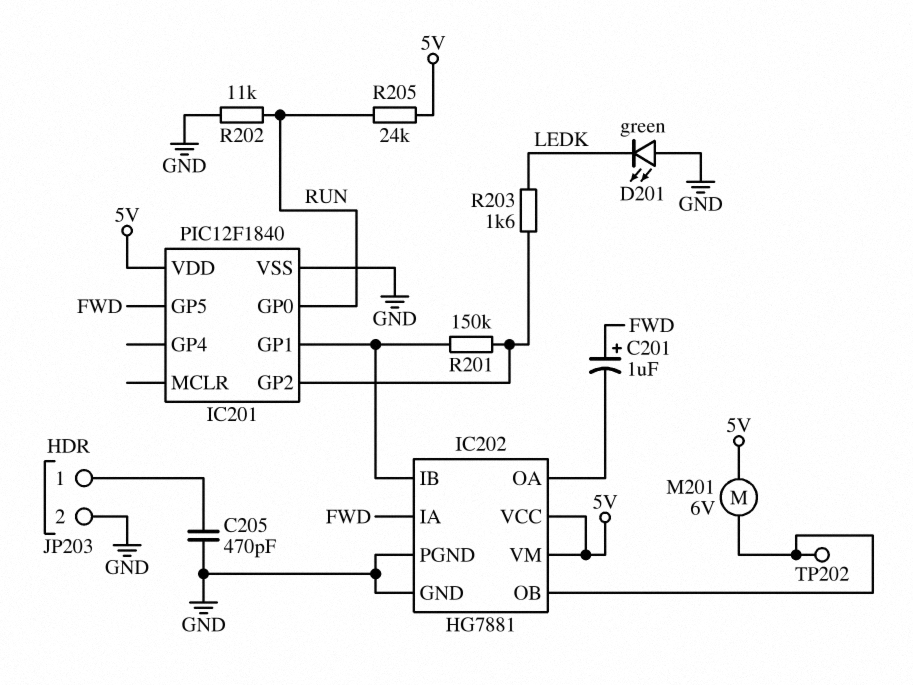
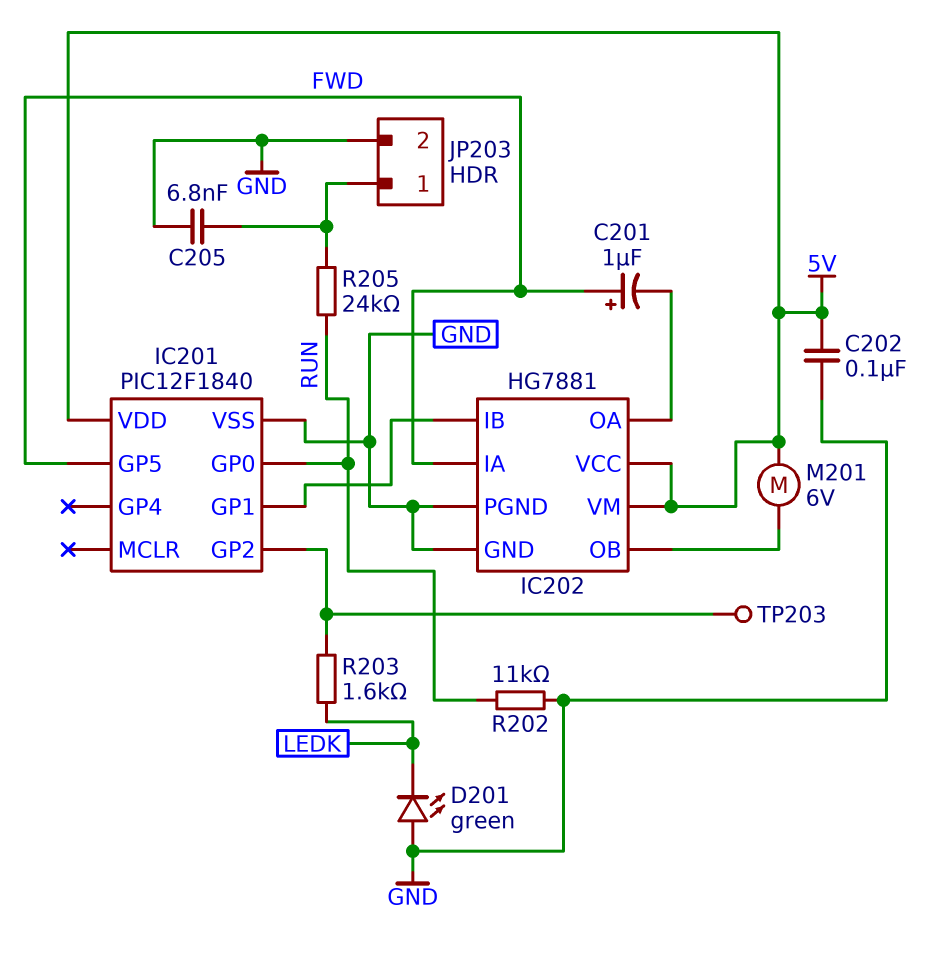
C202: none -> 100nF (5V, GND)
C205: 470pF (GND, JP203/1) -> 6.8nF (GND, JP203/1)
R201: 150k (IC201/GP1, IC201/GP2) -> none
R205: 24k (5V, RUN) -> 24k (JP203/1, RUN)
TP202: test point (IC202/OB) -> none
TP203: none -> test point (IC201/GP2)

